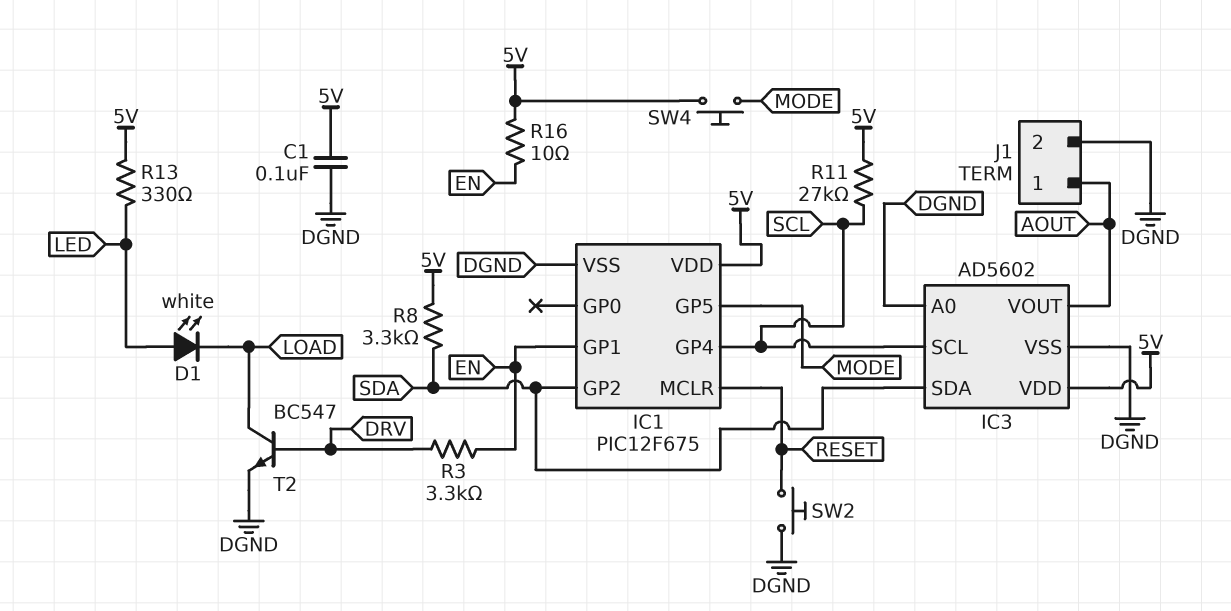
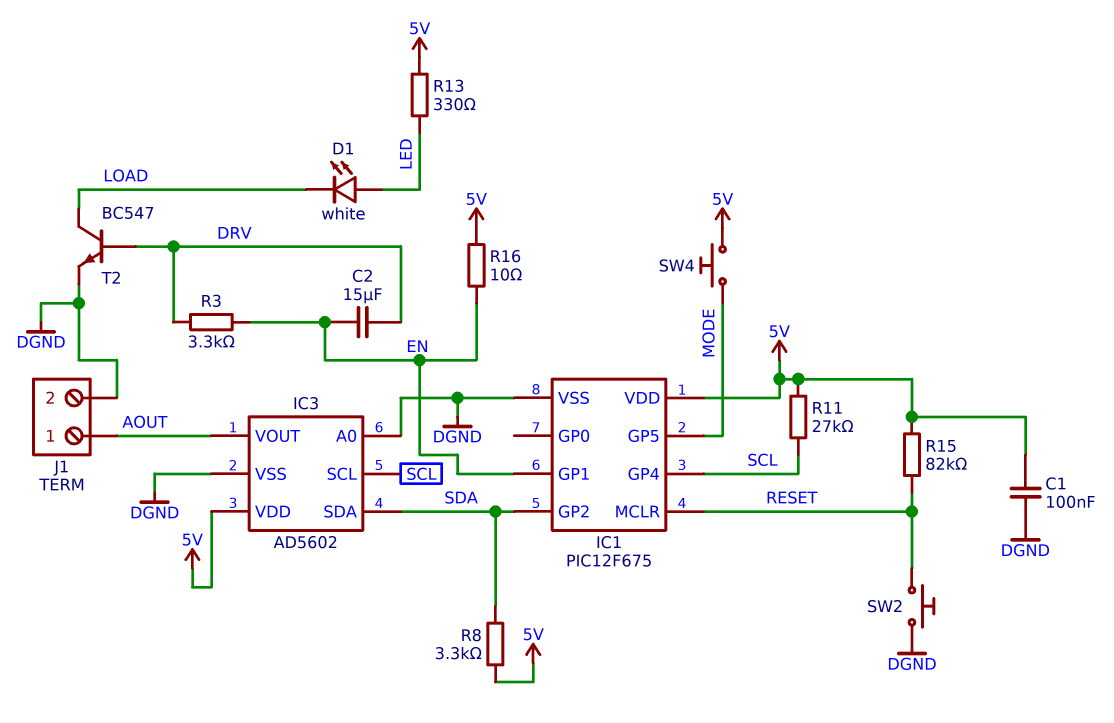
C2: none -> 15uF (DRV, EN)
R15: none -> 82k (5V, RESET)

